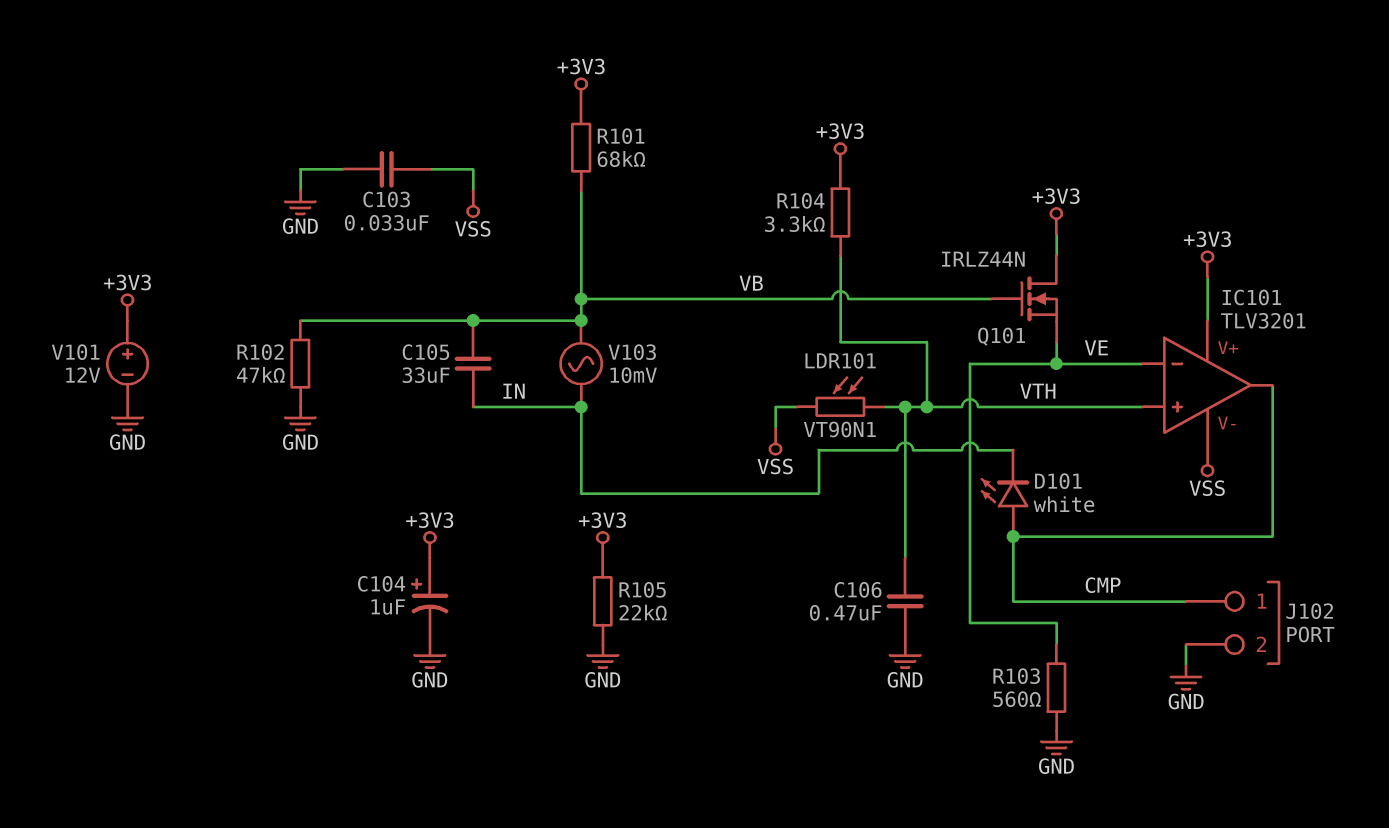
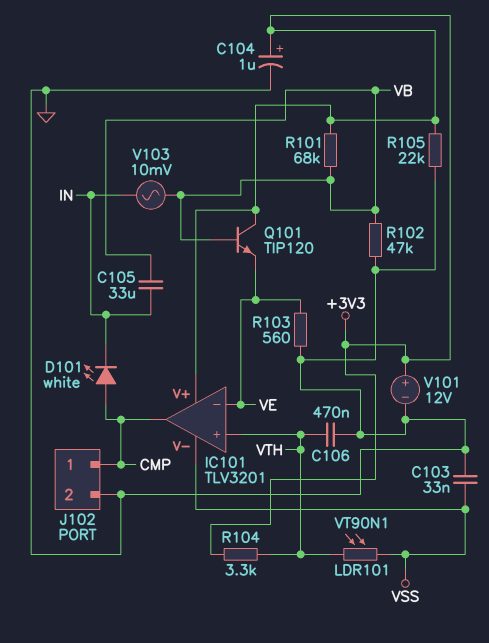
Q101: NMOS IRLZ44N (G VB, D +3V3, S VE) -> NPN TIP120 (B VB, C +3V3, E VE)

